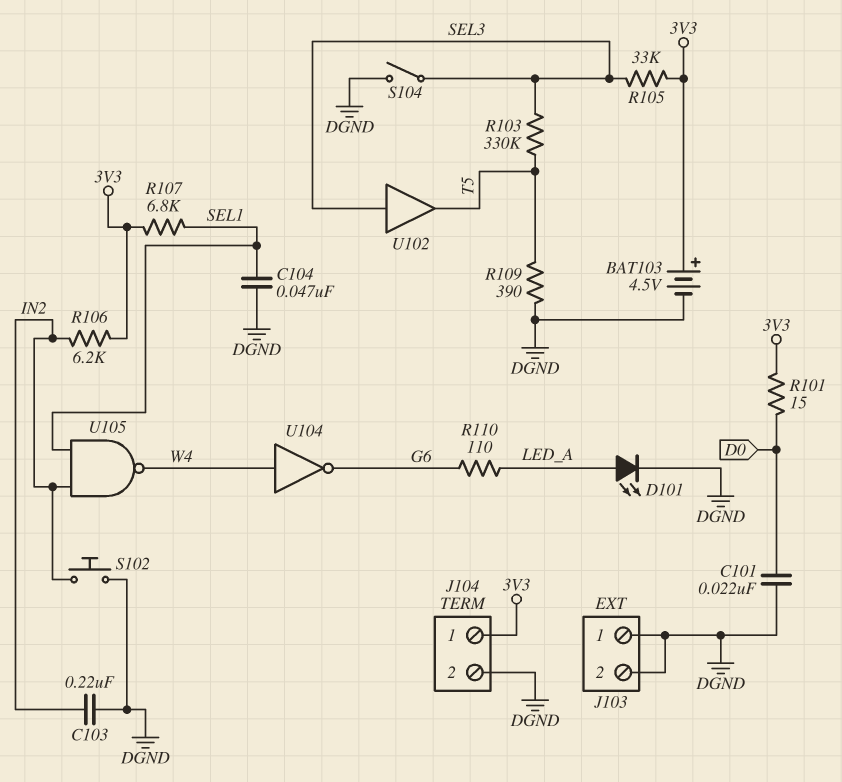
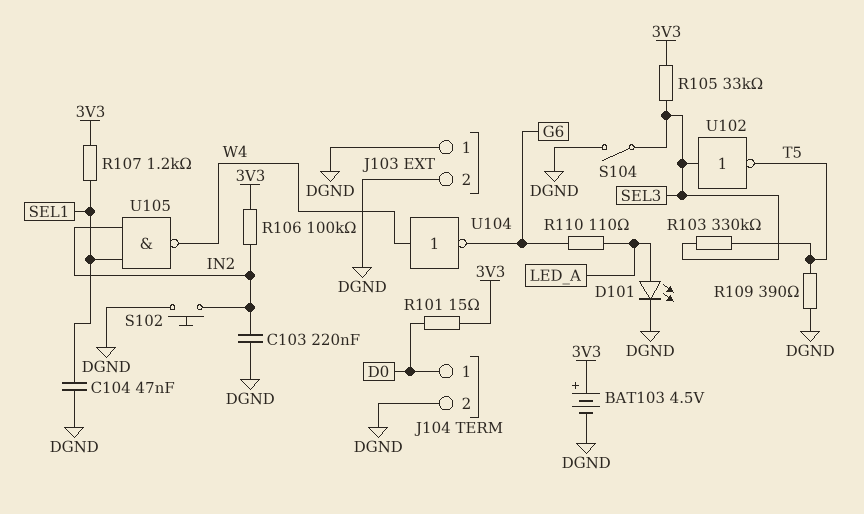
C101: 22nF (D0, DGND) -> none
J104 pin 1: 3V3 -> D0
R106: 6.2k (3V3, IN2) -> 100k (3V3, IN2)
R107: 6.8k (3V3, SEL1) -> 1.2k (3V3, SEL1)
U102: buffer (in SEL3, out T5) -> NOT (in SEL3, out T5)

